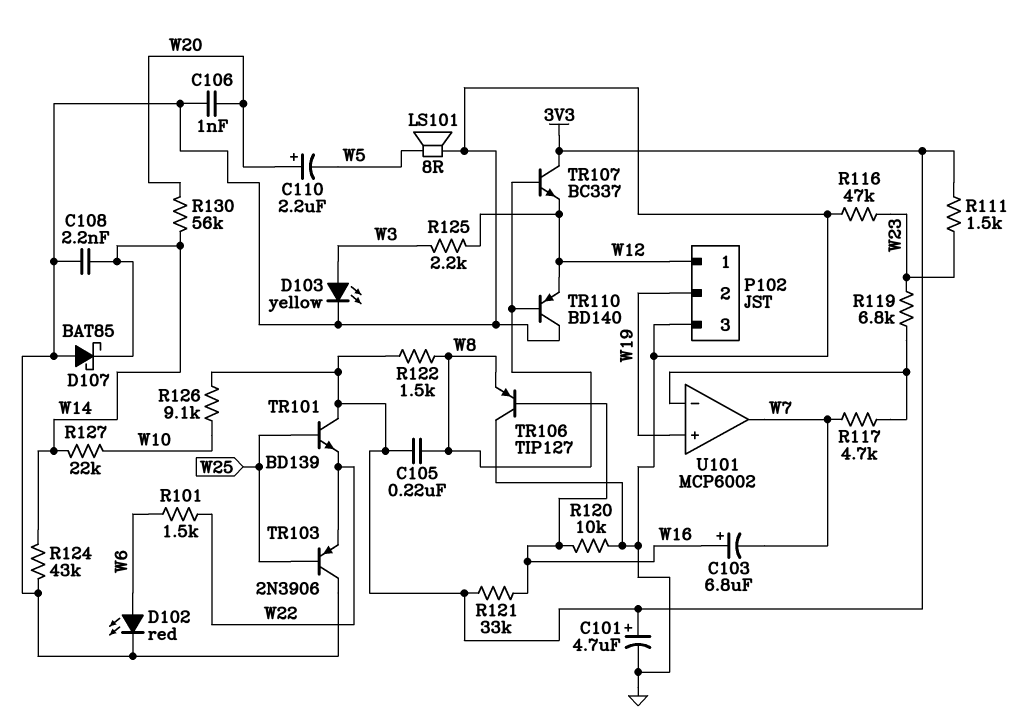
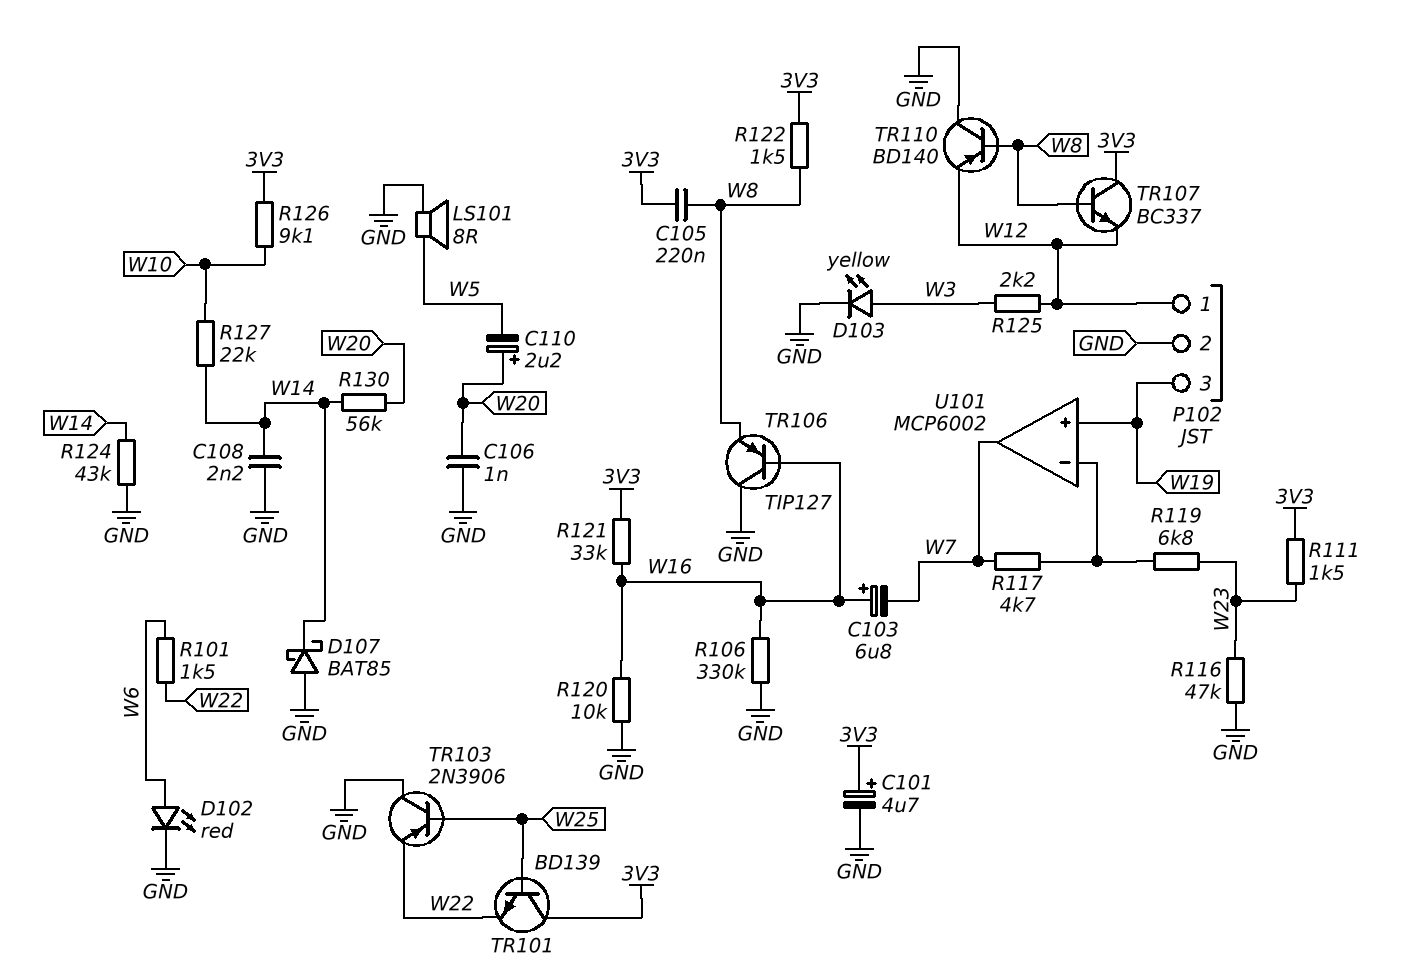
P102 pin 2: W19 -> GND
P102 pin 3: GND -> W19
R106: none -> 330k (GND, W16)

